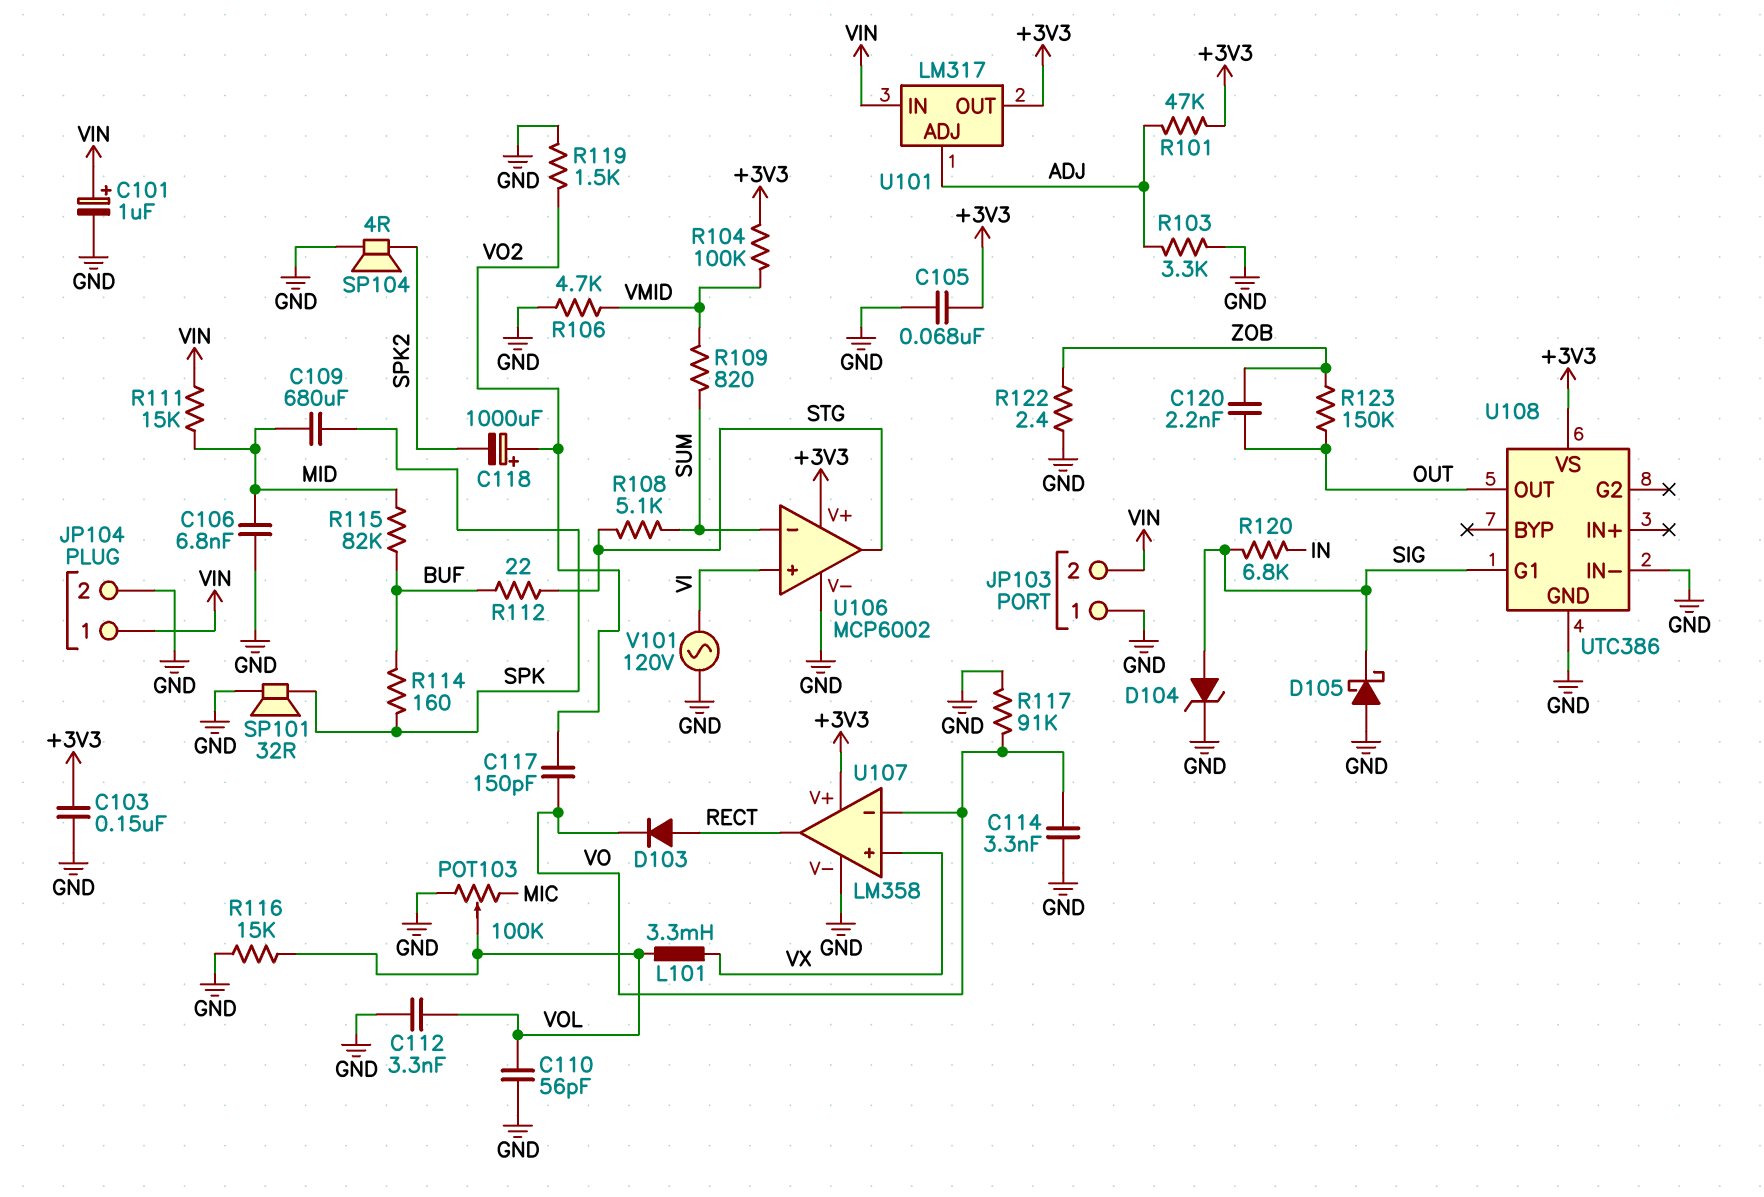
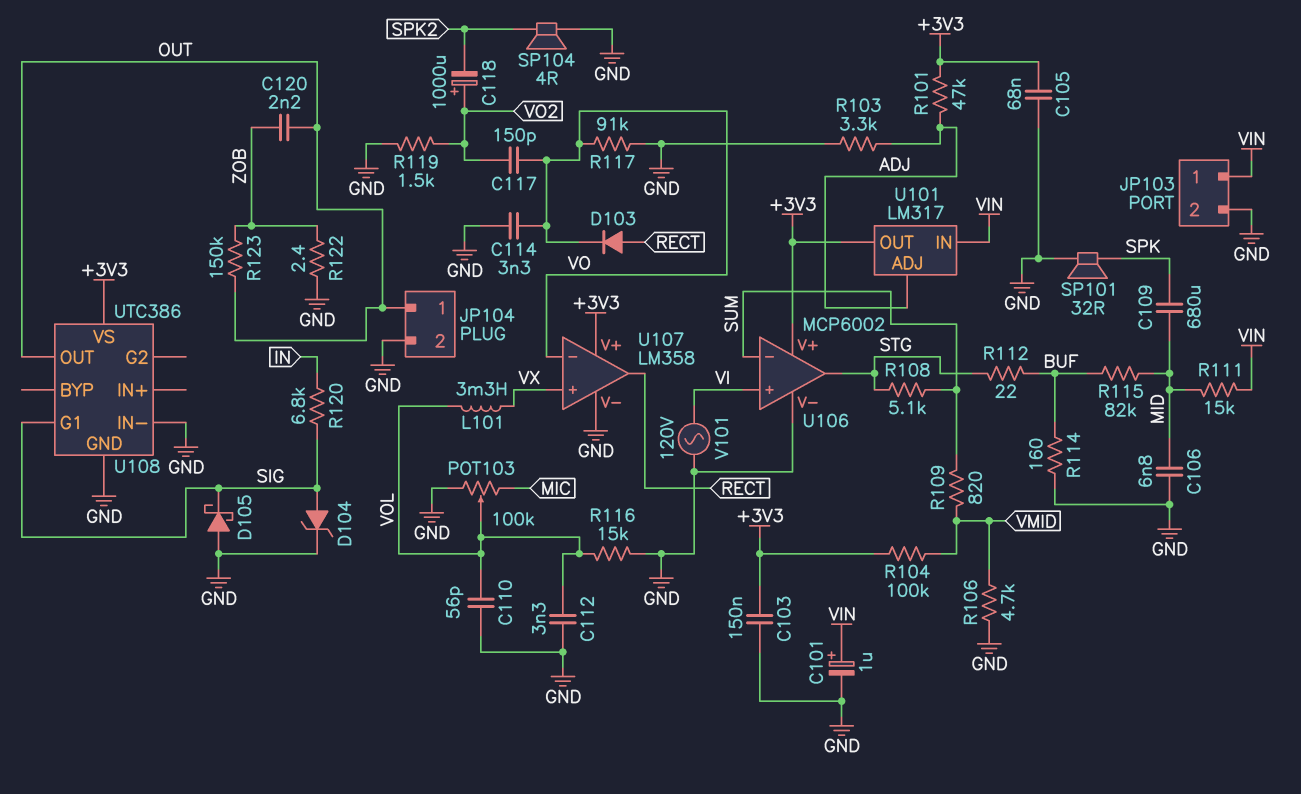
JP103 pin 1: GND -> VIN
JP103 pin 2: VIN -> GND
JP104 pin 1: VIN -> OUT
R114: 160 (BUF, SPK) -> 160 (BUF, GND)

